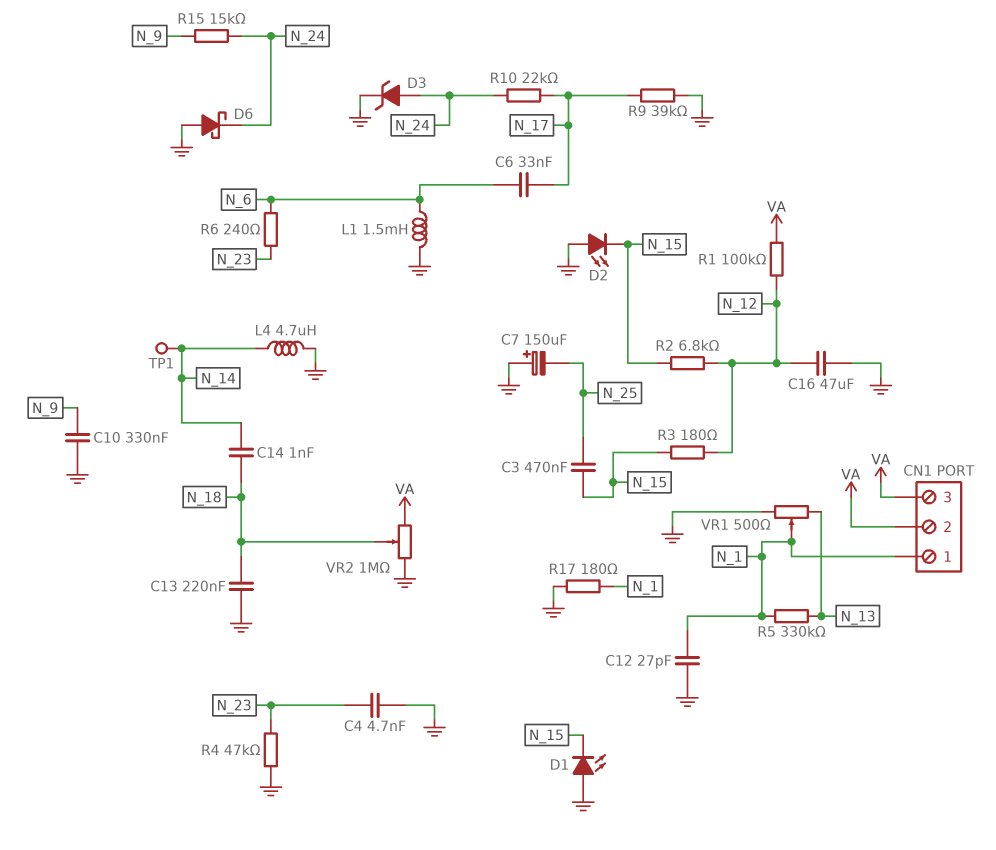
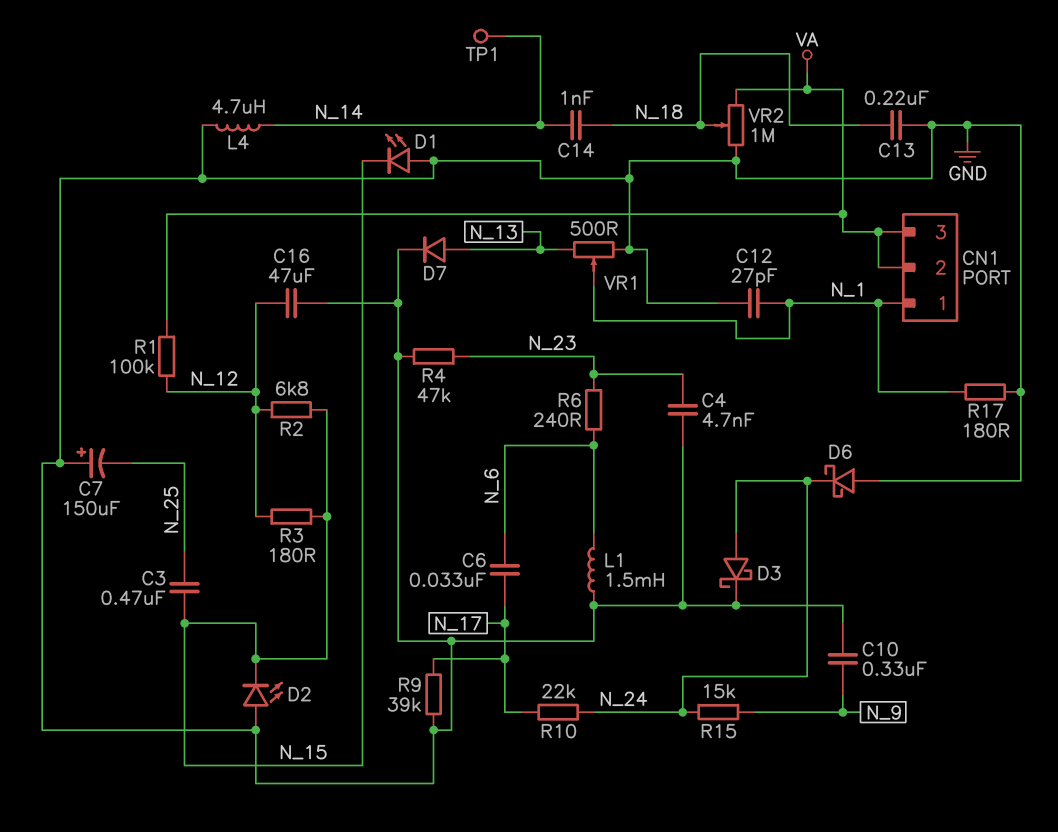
D3: zener (A N_24, K GND) -> schottky (A N_24, K GND)
D7: none -> diode (A N_13, K GND)
R5: 330k (N_1, N_13) -> none

